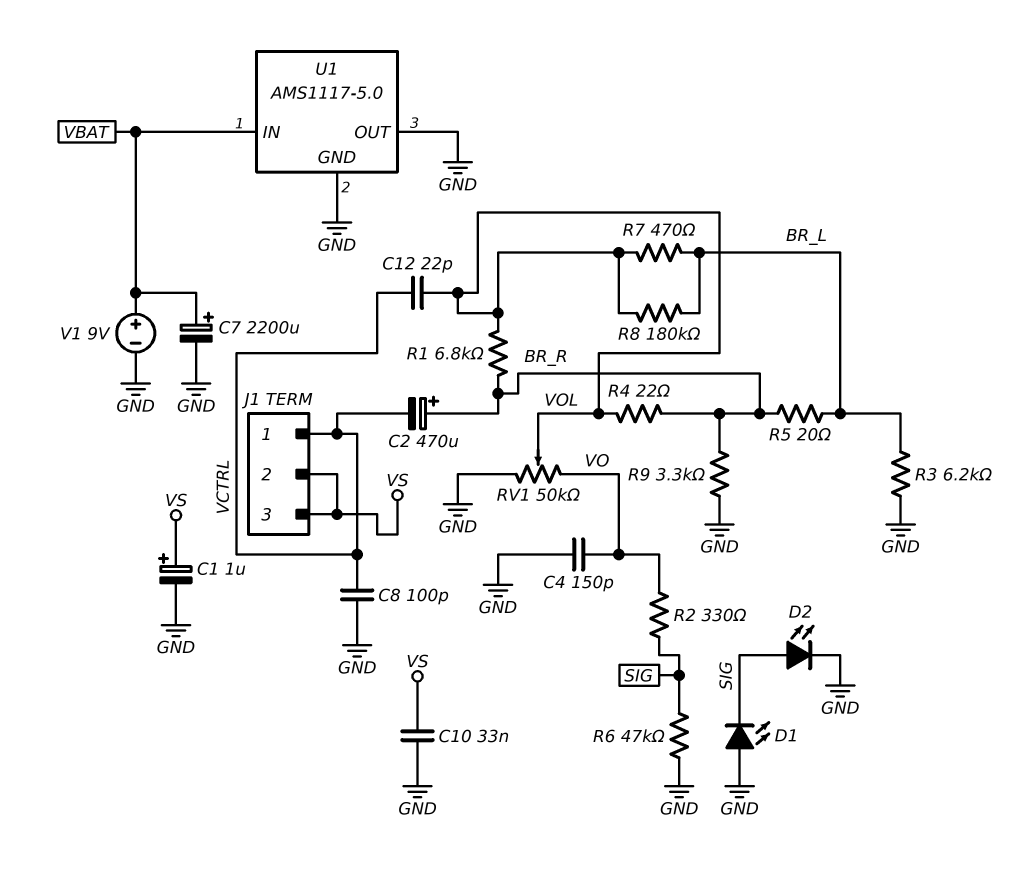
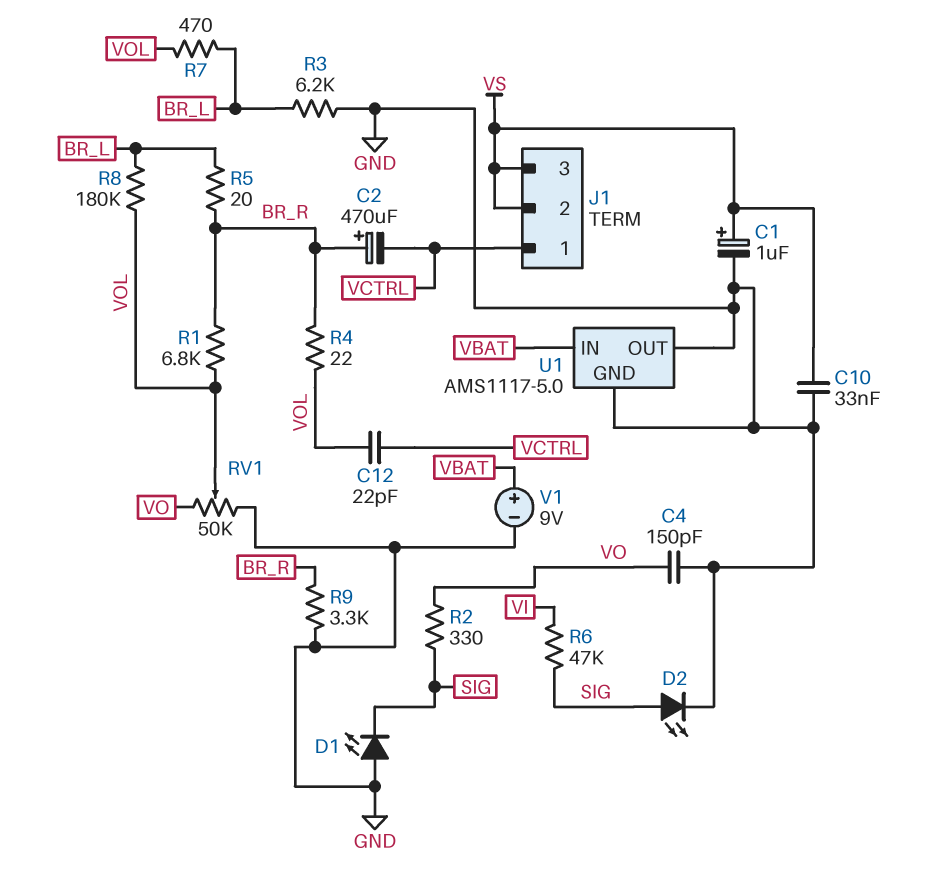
C7: 2200uF (plus VBAT, minus GND) -> none
C8: 100pF (GND, VCTRL) -> none
R6: 47k (GND, SIG) -> 47k (SIG, VI)

